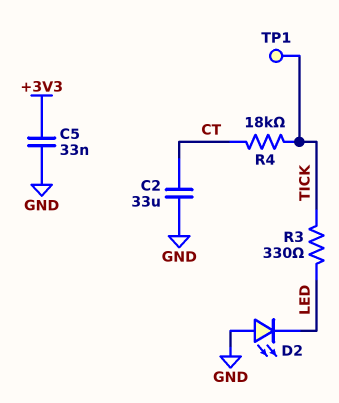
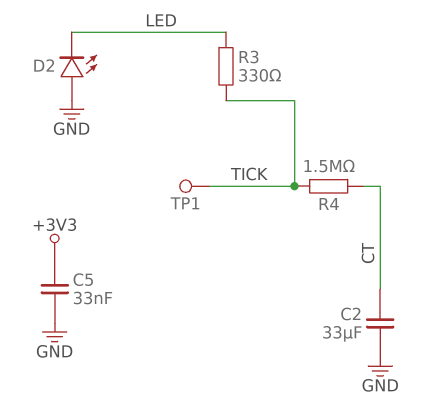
R4: 18k (CT, TICK) -> 1.5M (CT, TICK)

